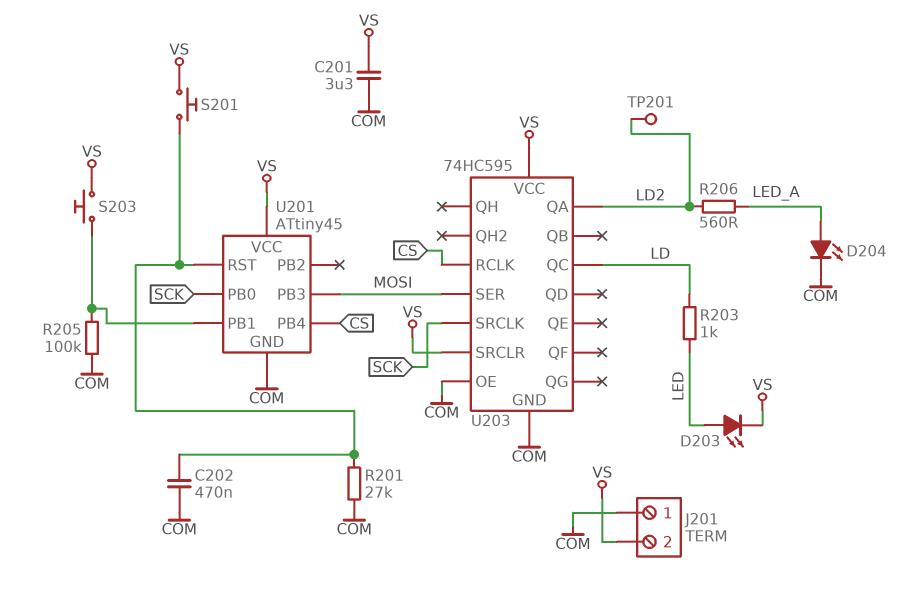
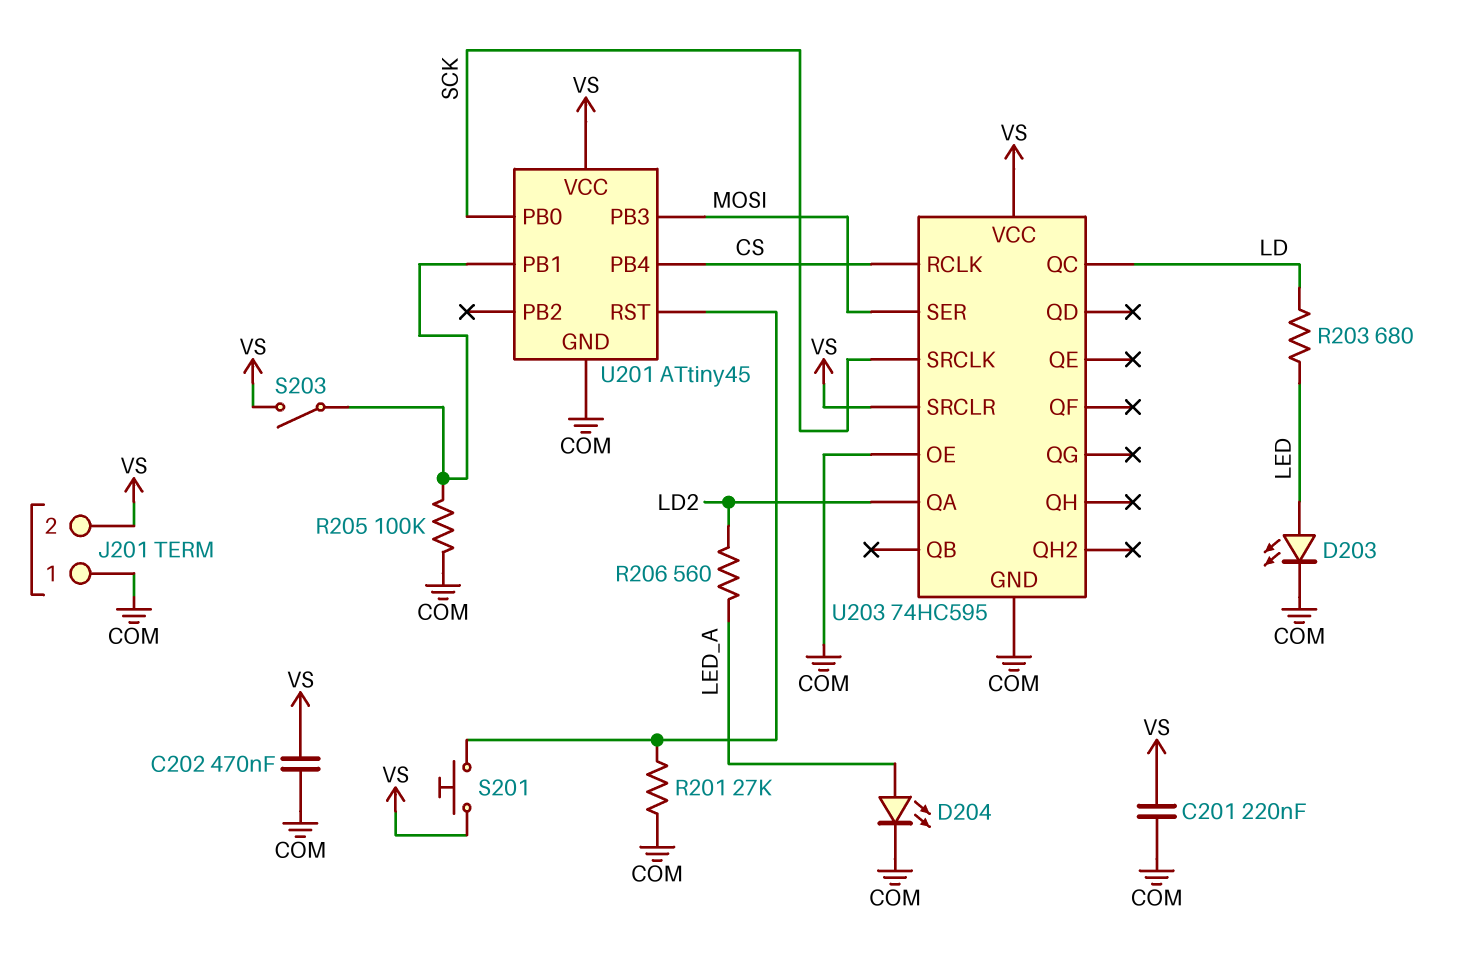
C201: 3.3uF (COM, VS) -> 220nF (COM, VS)
C202: 470nF (COM, U201/RST) -> 470nF (COM, VS)
D203: LED (A LED, K VS) -> LED (A LED, K COM)
R203: 1k (LD, LED) -> 680 (LD, LED)
S203: button (U201/PB1, VS) -> switch (U201/PB1, VS)
TP201: test point (LD2) -> none

